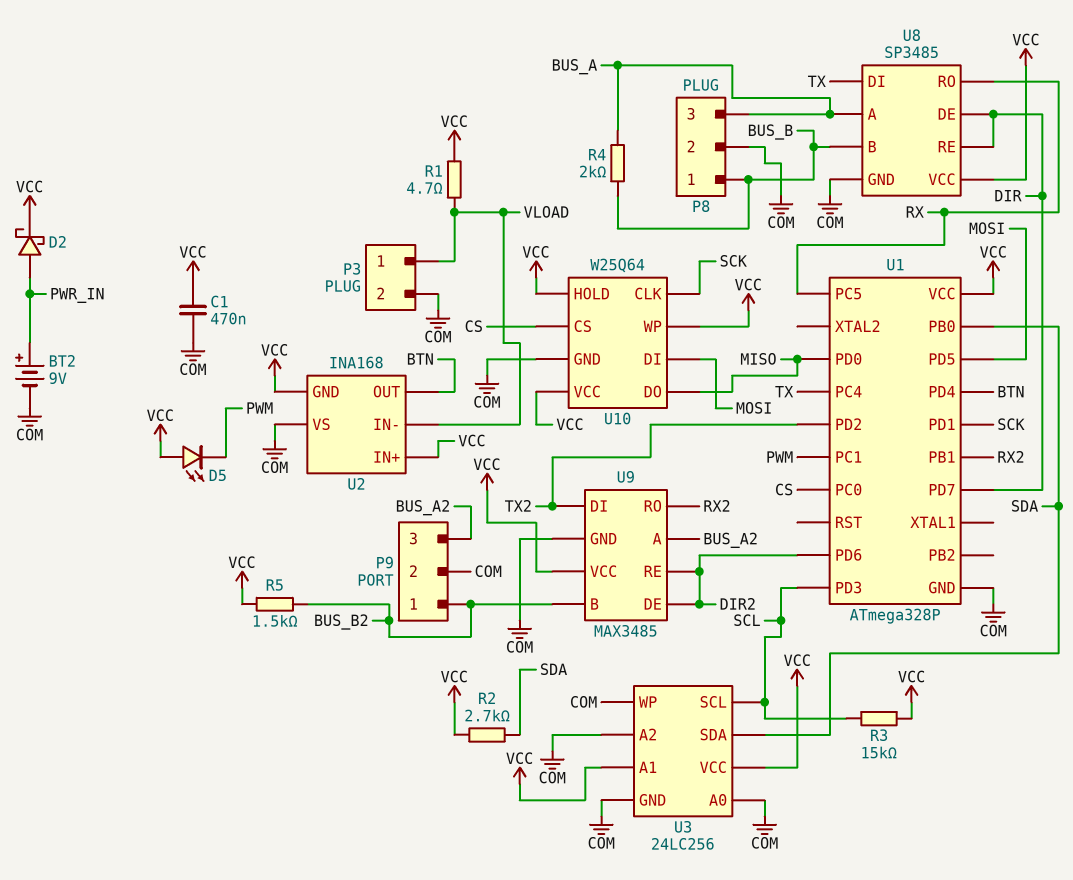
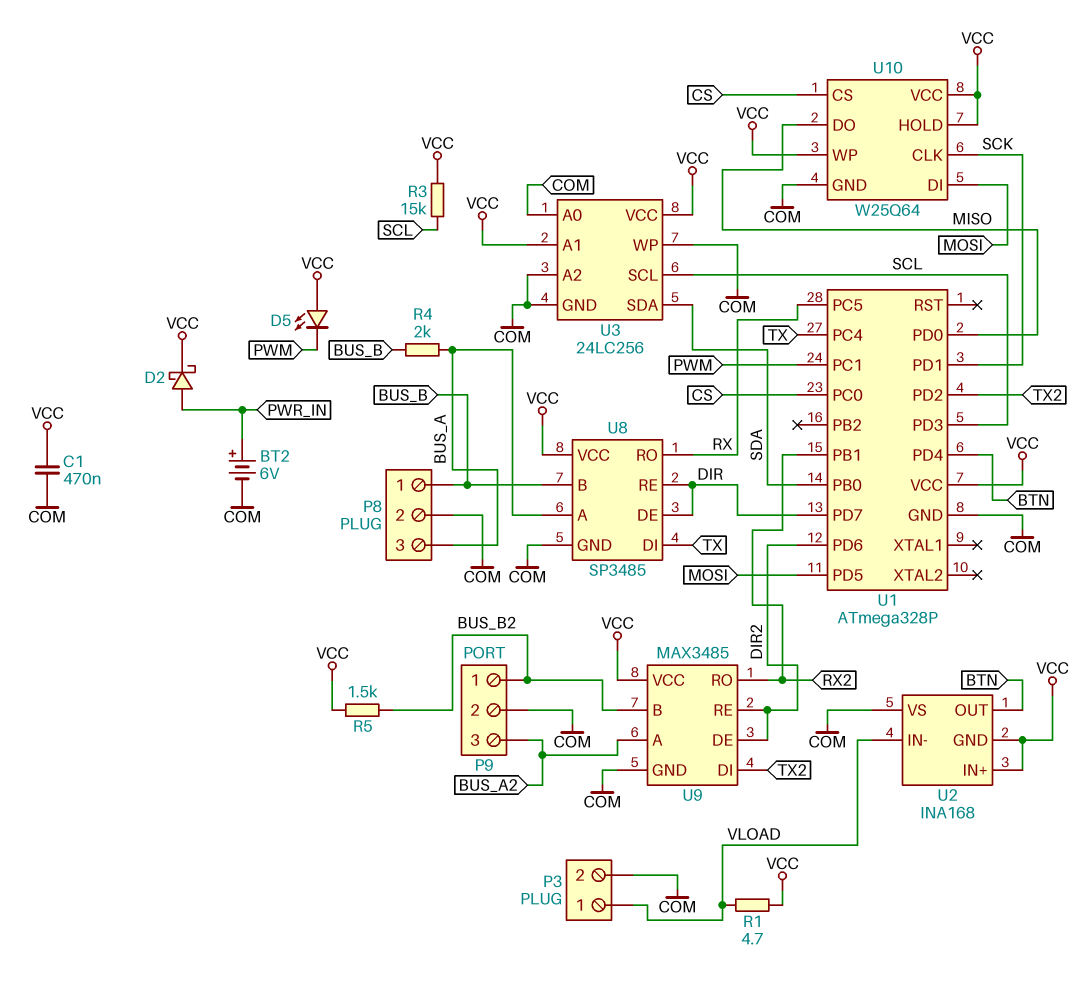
BT2: 9V (plus PWR_IN, minus COM) -> 6V (plus PWR_IN, minus COM)
R2: 2.7k (SDA, VCC) -> none

